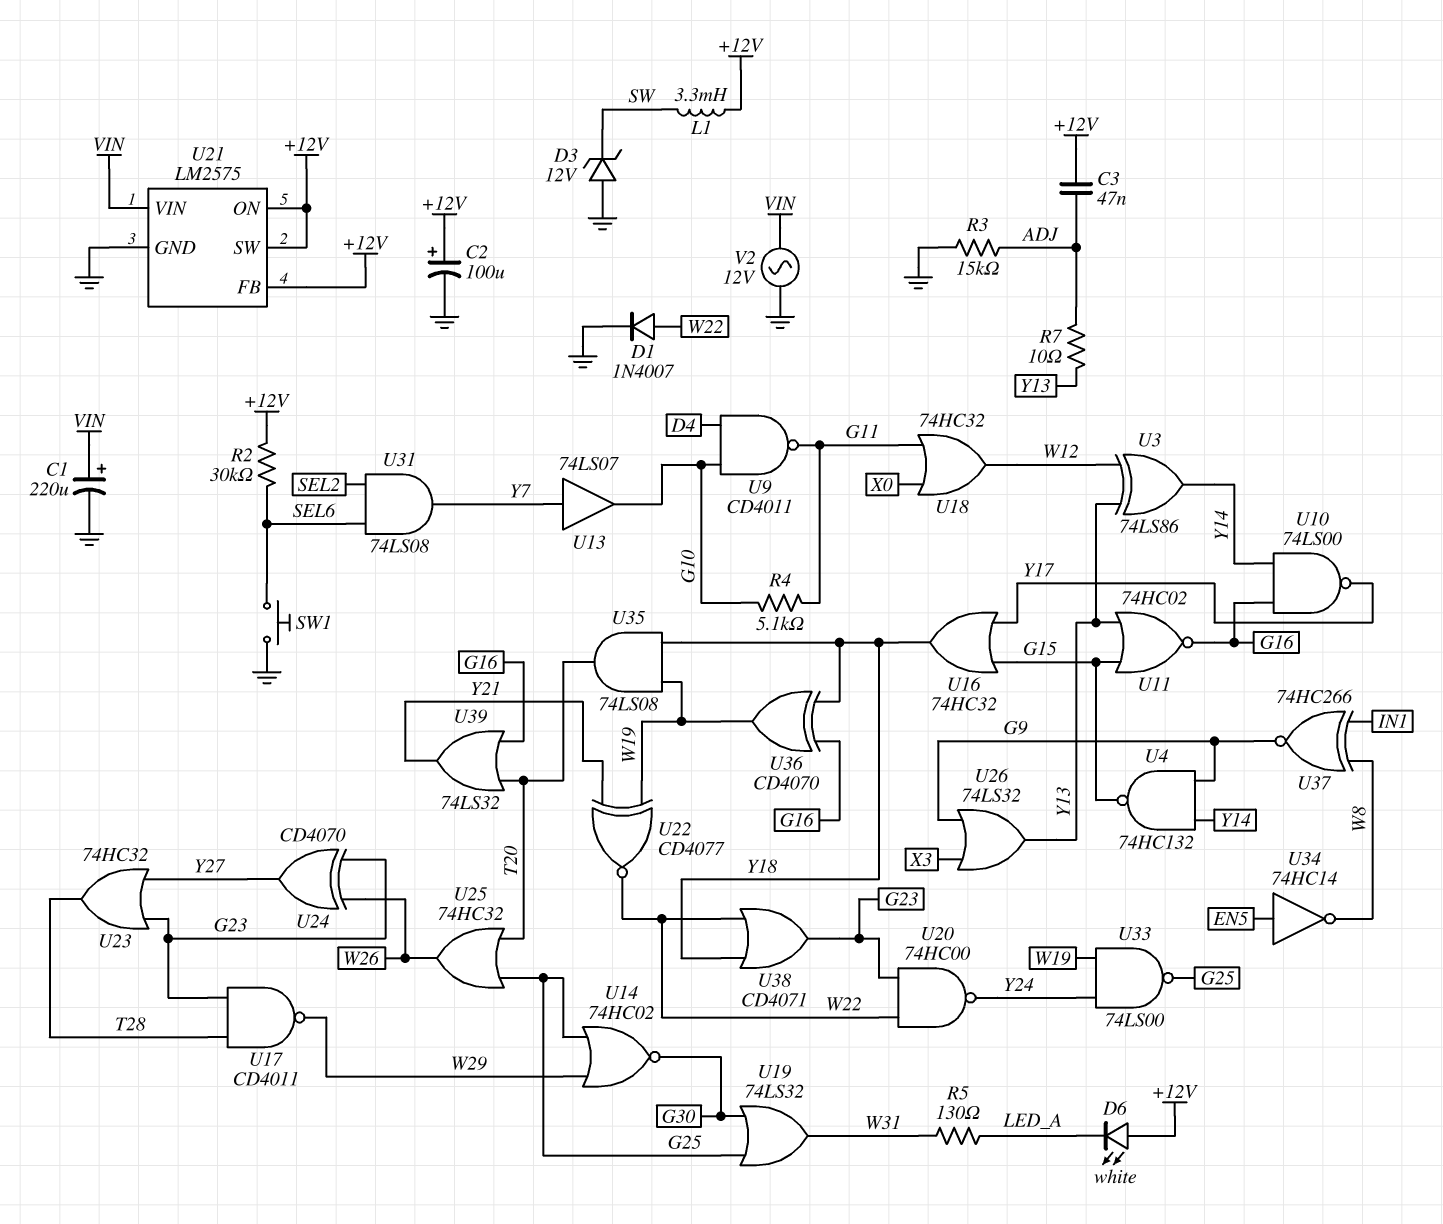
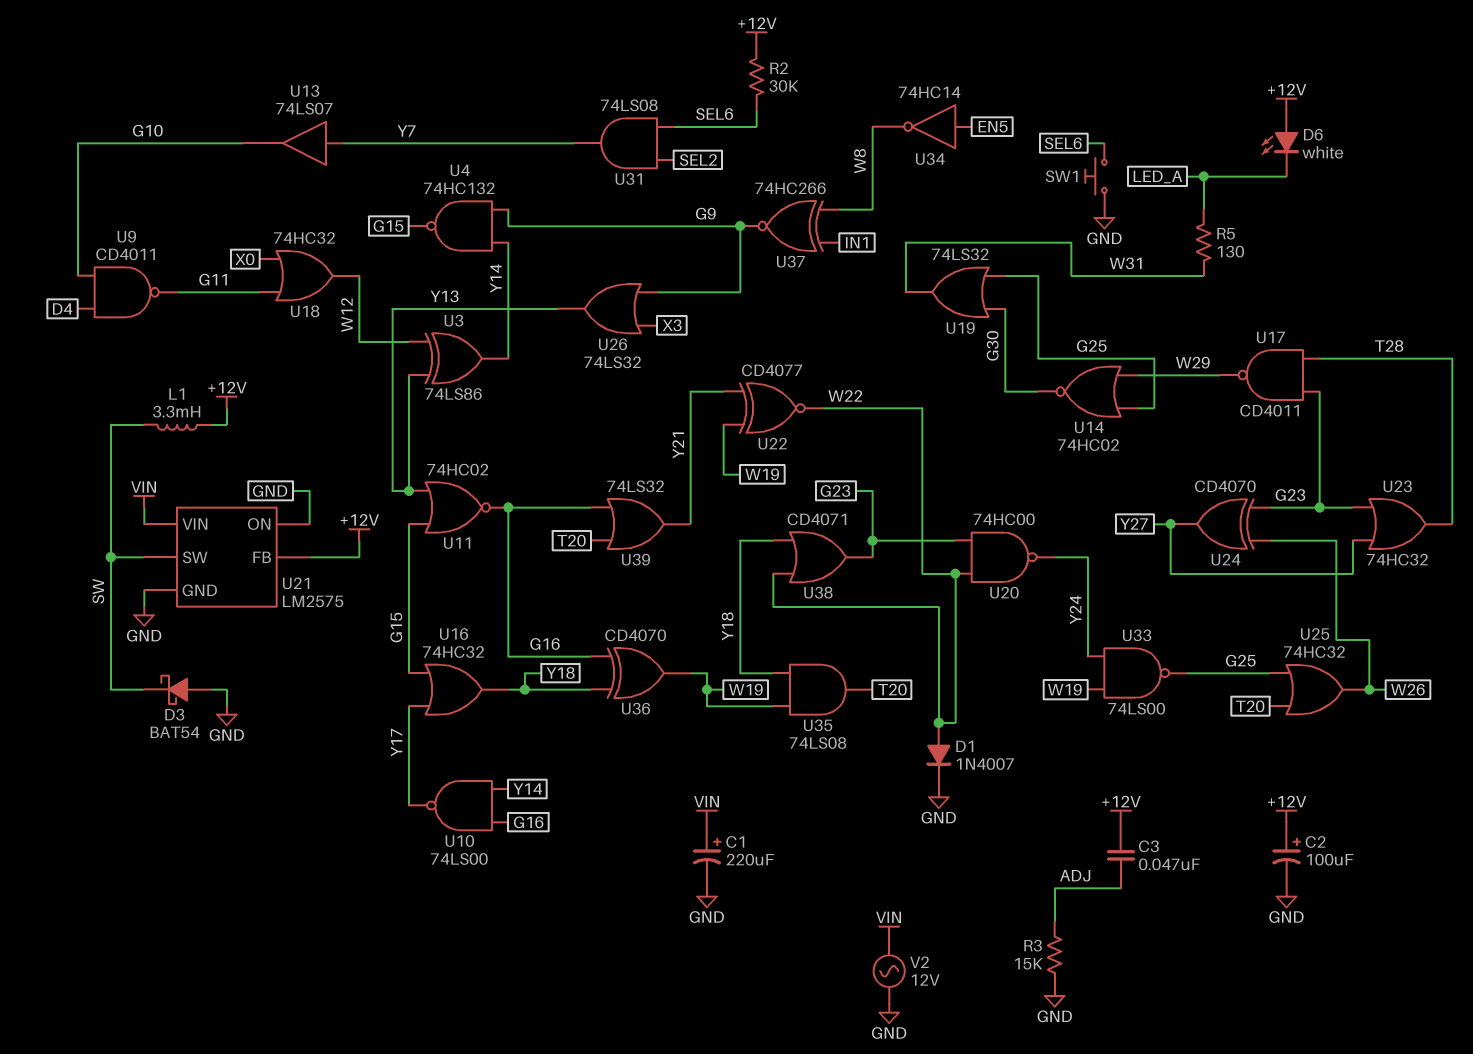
D3: zener 12V (A GND, K SW) -> schottky BAT54 (A GND, K SW)
R4: 5.1k (G10, G11) -> none
R7: 10 (ADJ, Y13) -> none
U21 pin ON: +12V -> GND
U21 pin SW: +12V -> SW

